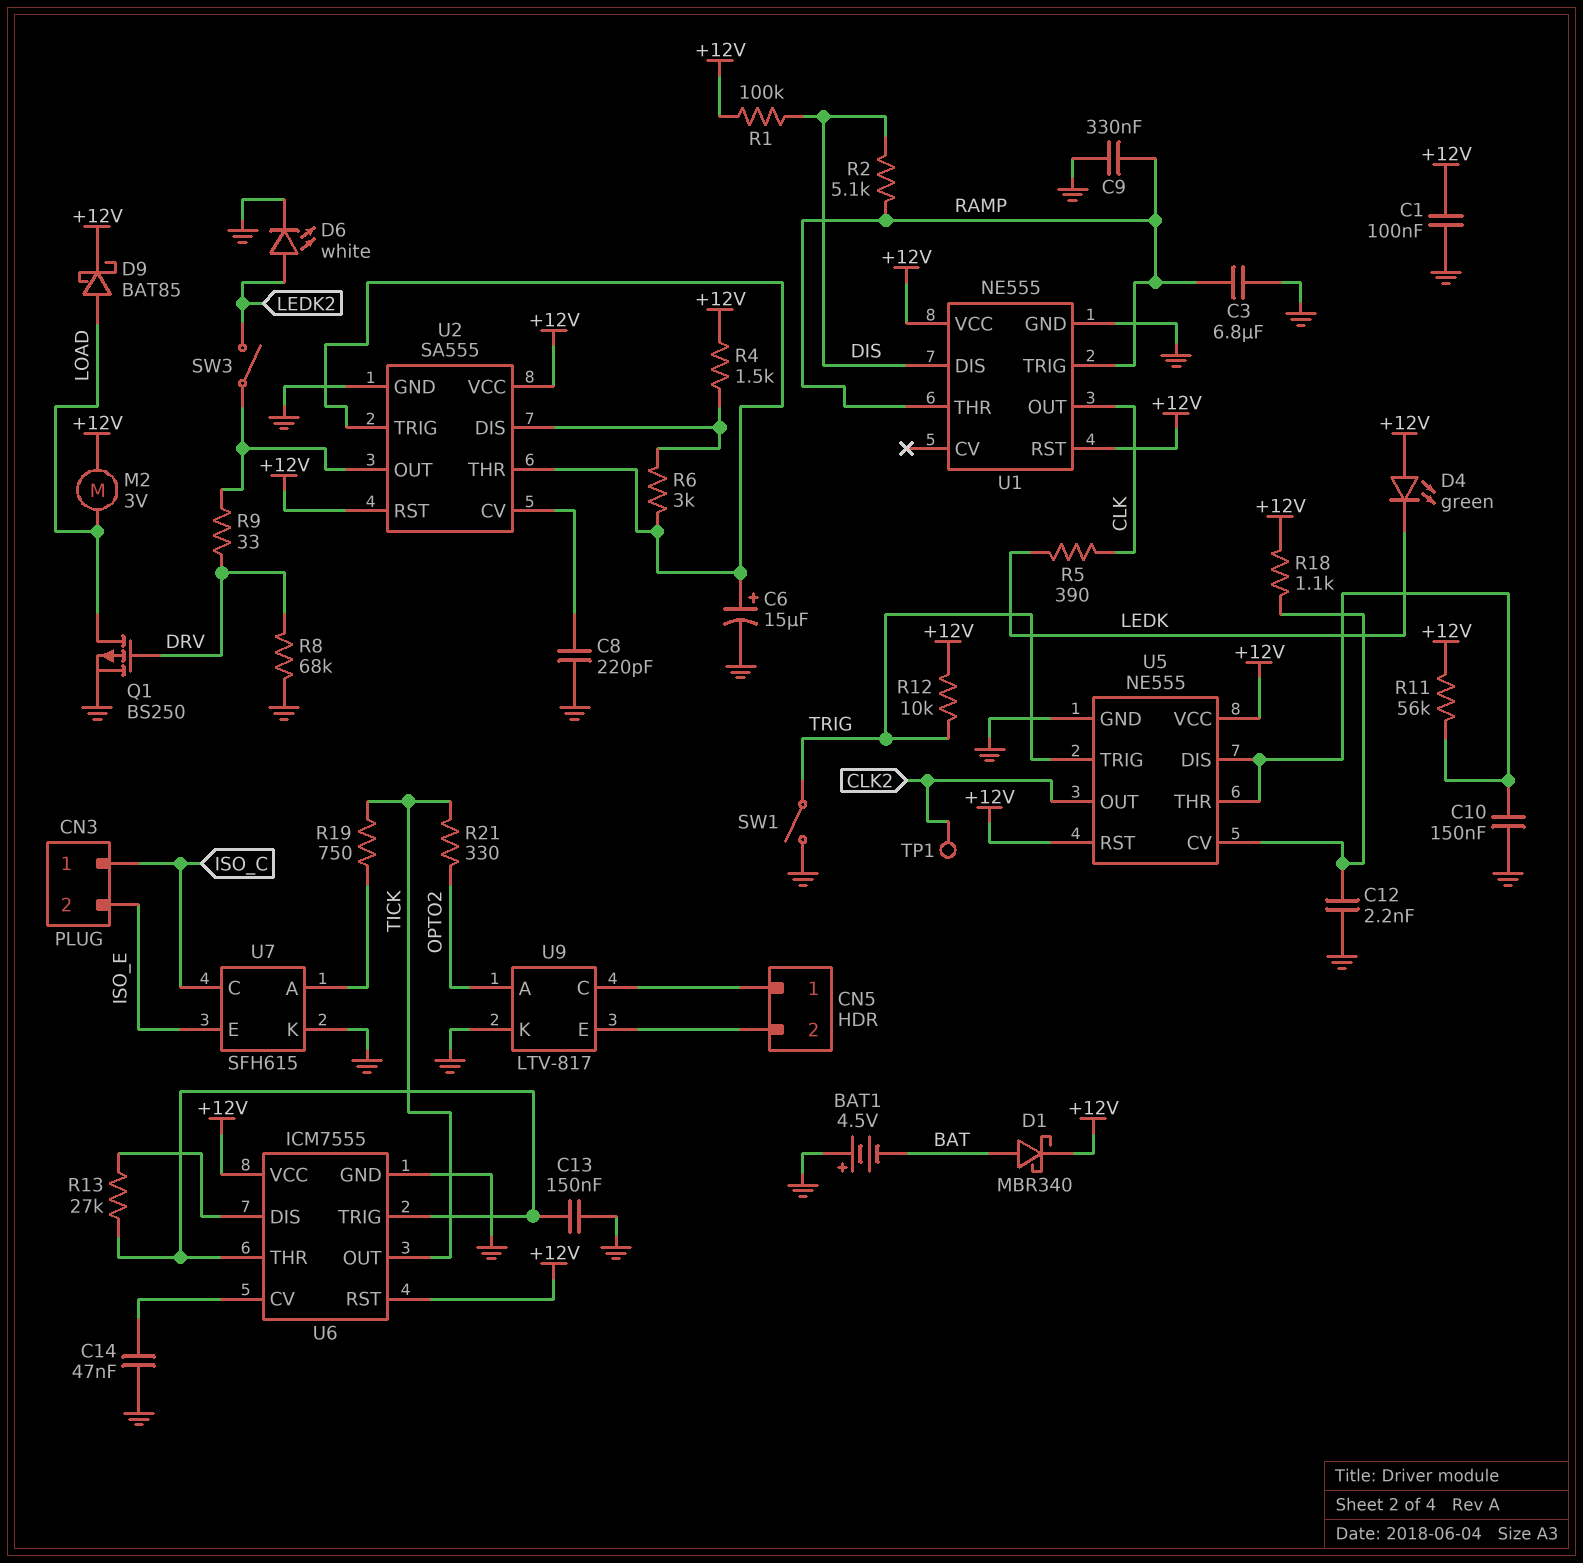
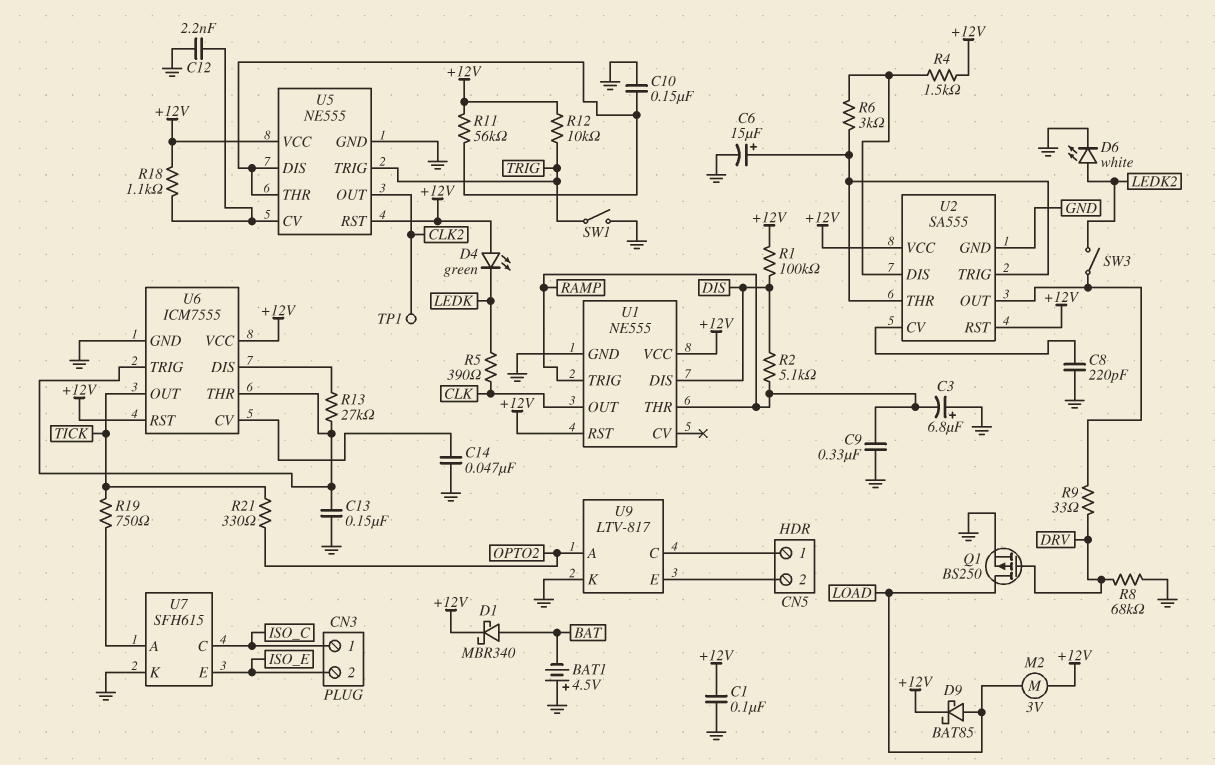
C3: 6.8uF (GND, RAMP) -> 6.8uF (plus GND, minus RAMP)

